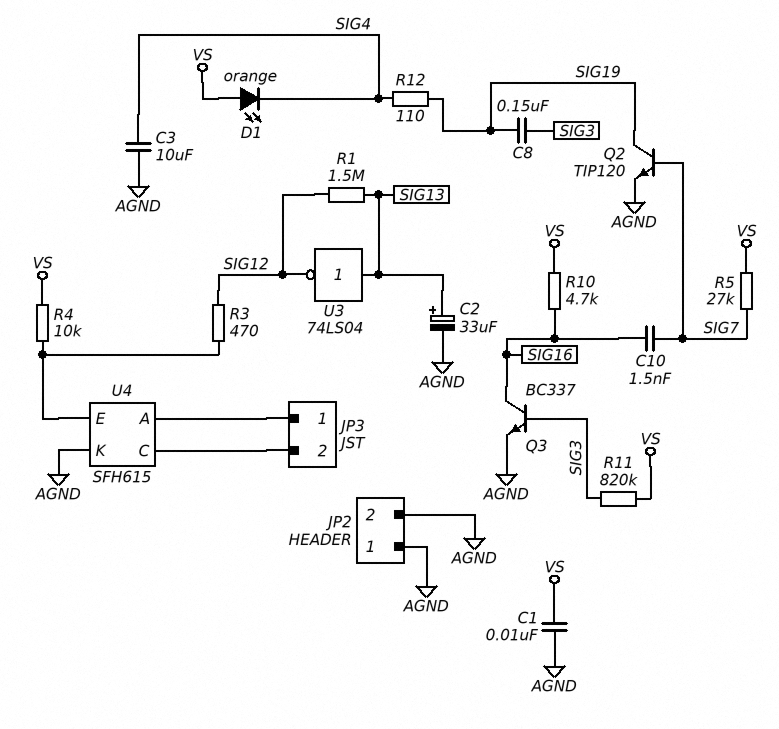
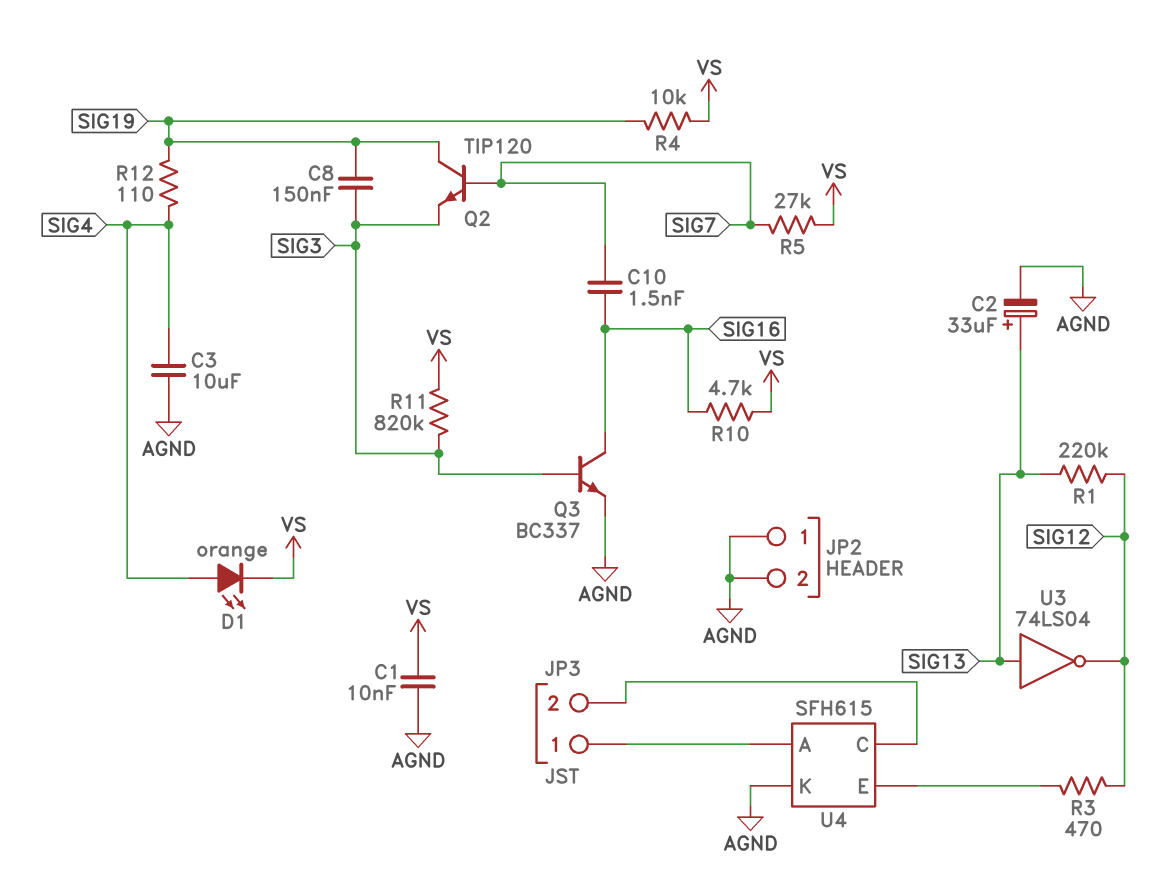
D1: LED orange (A VS, K SIG4) -> LED orange (A SIG4, K VS)
Q2: NPN TIP120 (B SIG7, C SIG19, E AGND) -> NPN TIP120 (B SIG7, C SIG19, E SIG3)
R1: 1.5M (SIG12, SIG13) -> 220k (SIG12, SIG13)
R4: 10k (U4/E, VS) -> 10k (SIG19, VS)

